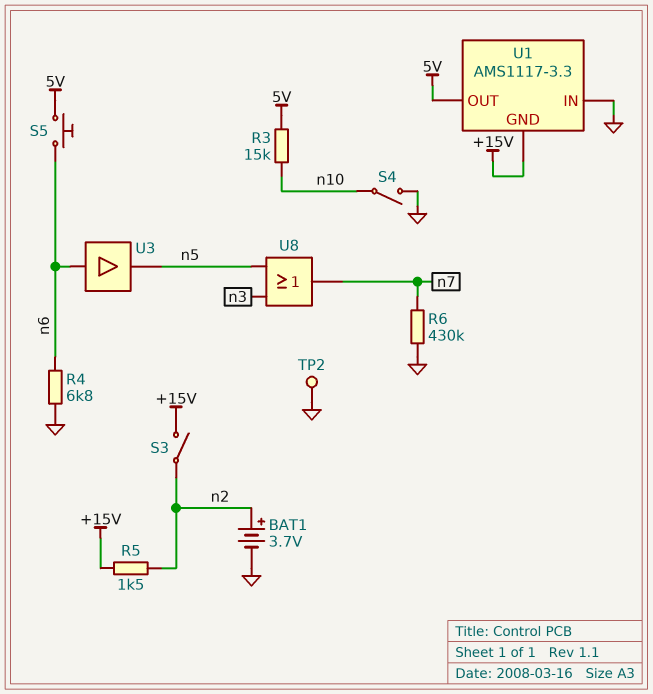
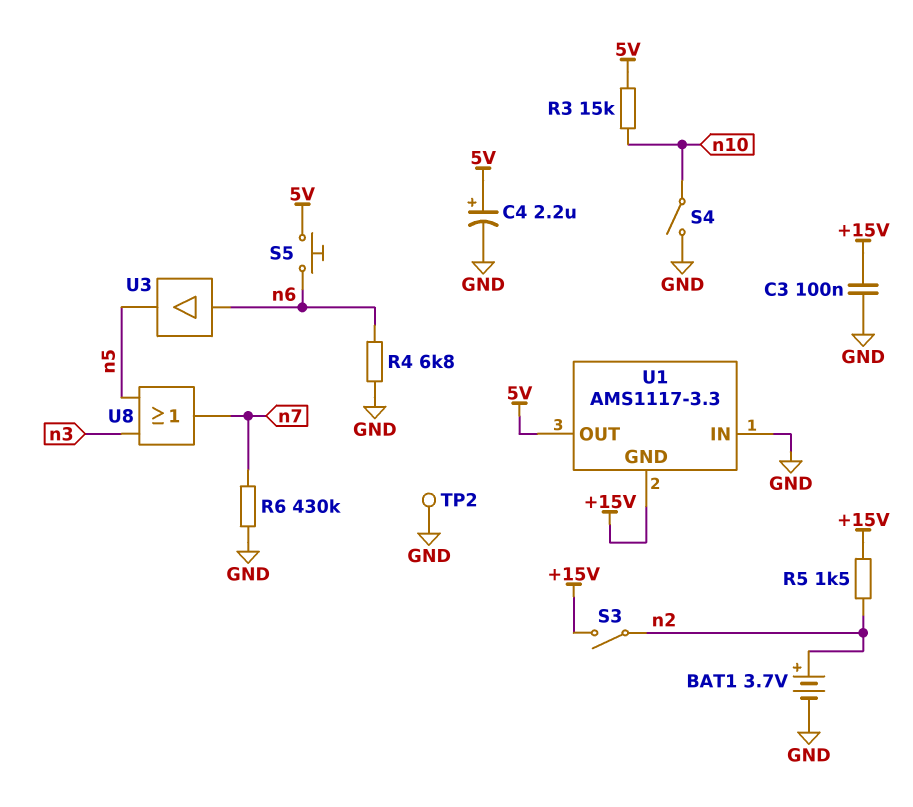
C3: none -> 100nF (+15V, GND)
C4: none -> 2.2uF (plus 5V, minus GND)

